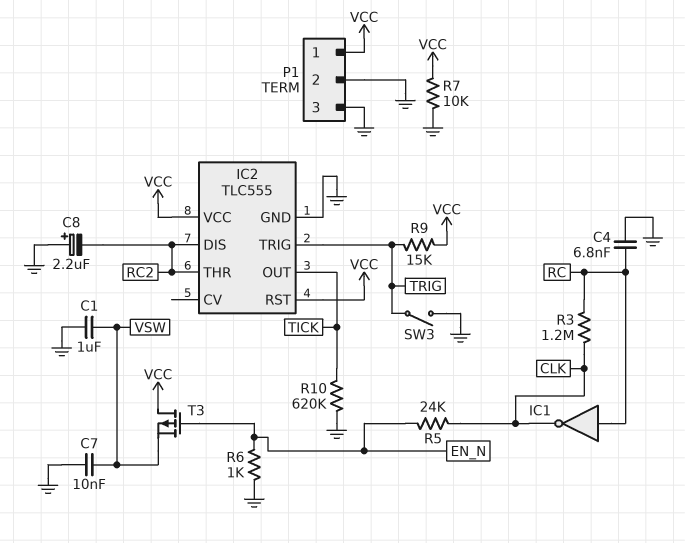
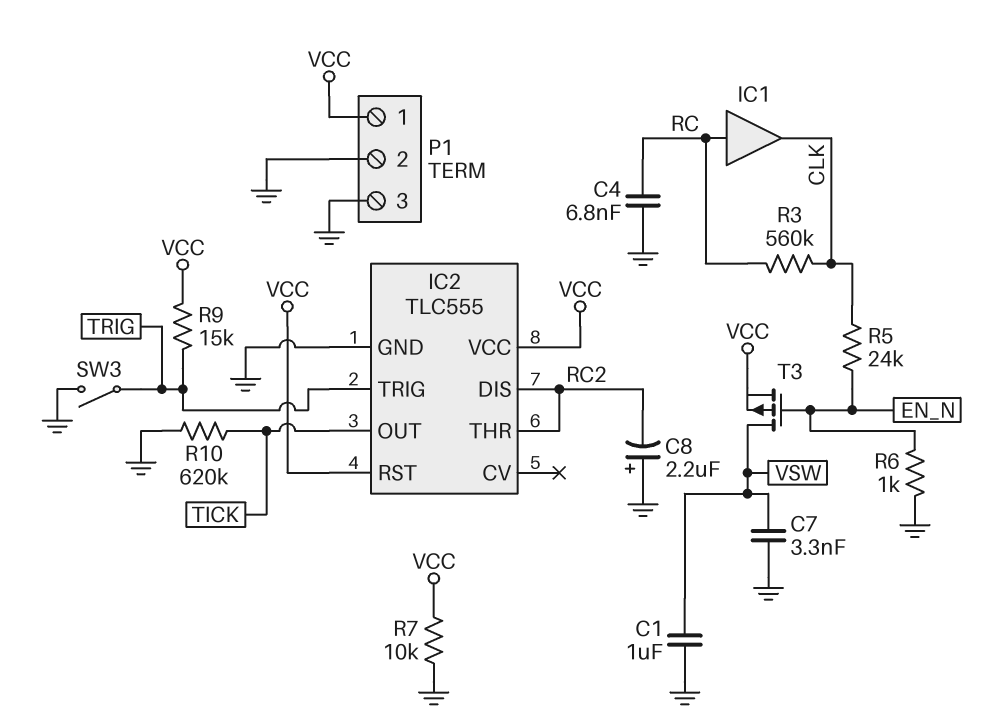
C7: 10nF (GND, VSW) -> 3.3nF (GND, VSW)
IC1: NOT (in RC, out CLK) -> buffer (in RC, out CLK)
R3: 1.2M (CLK, RC) -> 560k (CLK, RC)
T3: PMOS (G EN_N, D VCC, S VSW) -> PMOS (G EN_N, D VSW, S VCC)

